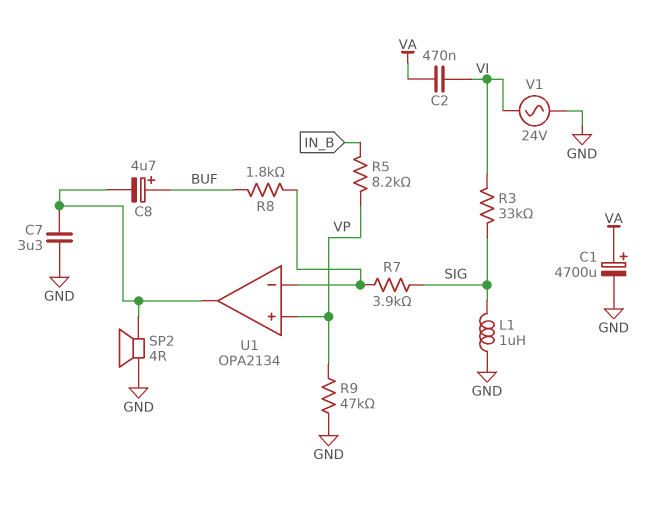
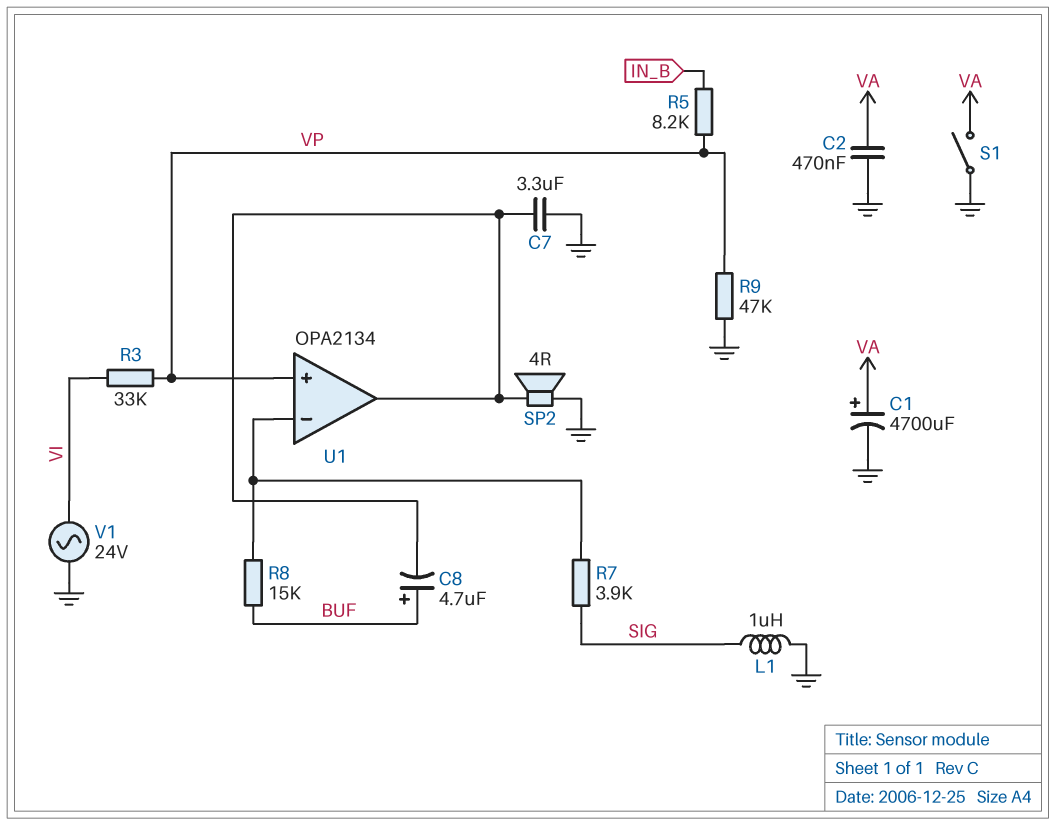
C2: 470nF (VA, VI) -> 470nF (GND, VA)
R3: 33k (SIG, VI) -> 33k (VI, VP)
R8: 1.8k (BUF, U1/in-) -> 15k (BUF, U1/in-)
S1: none -> switch (GND, VA)

